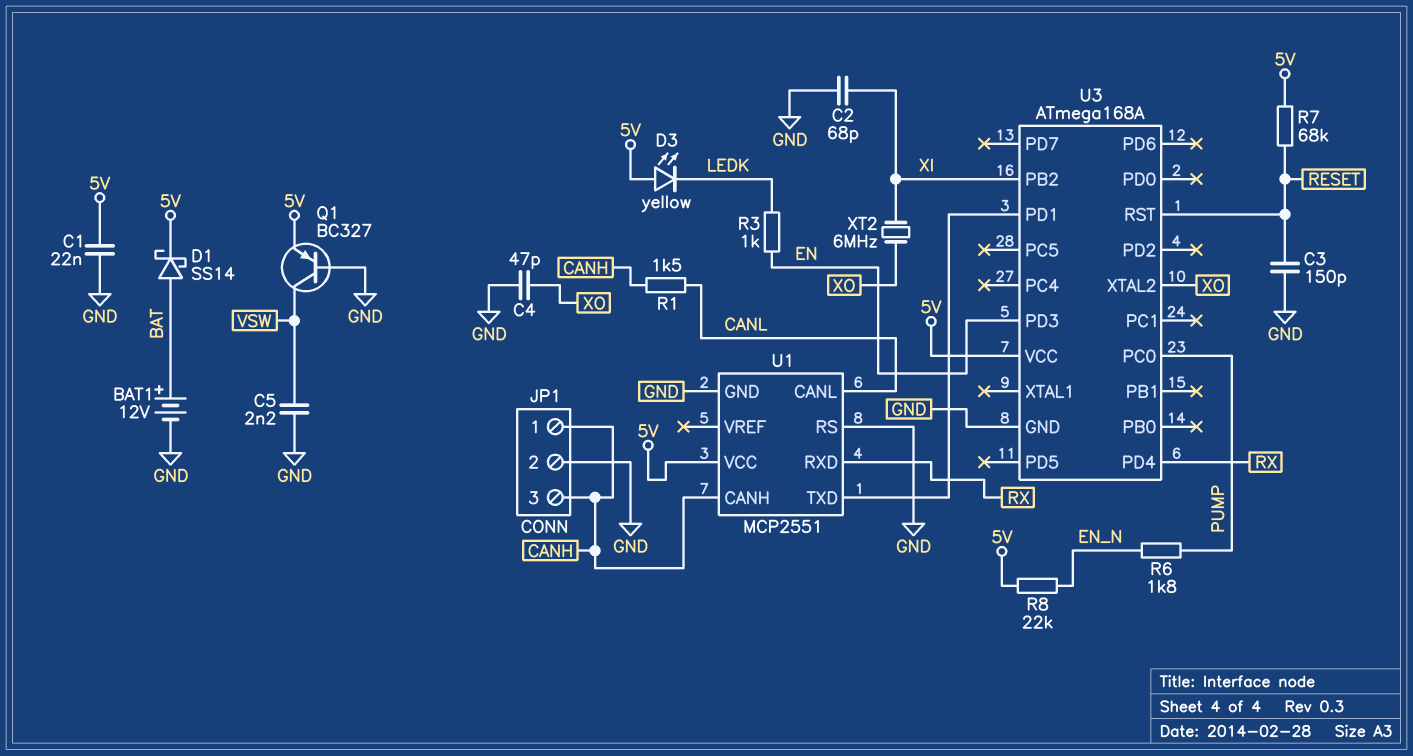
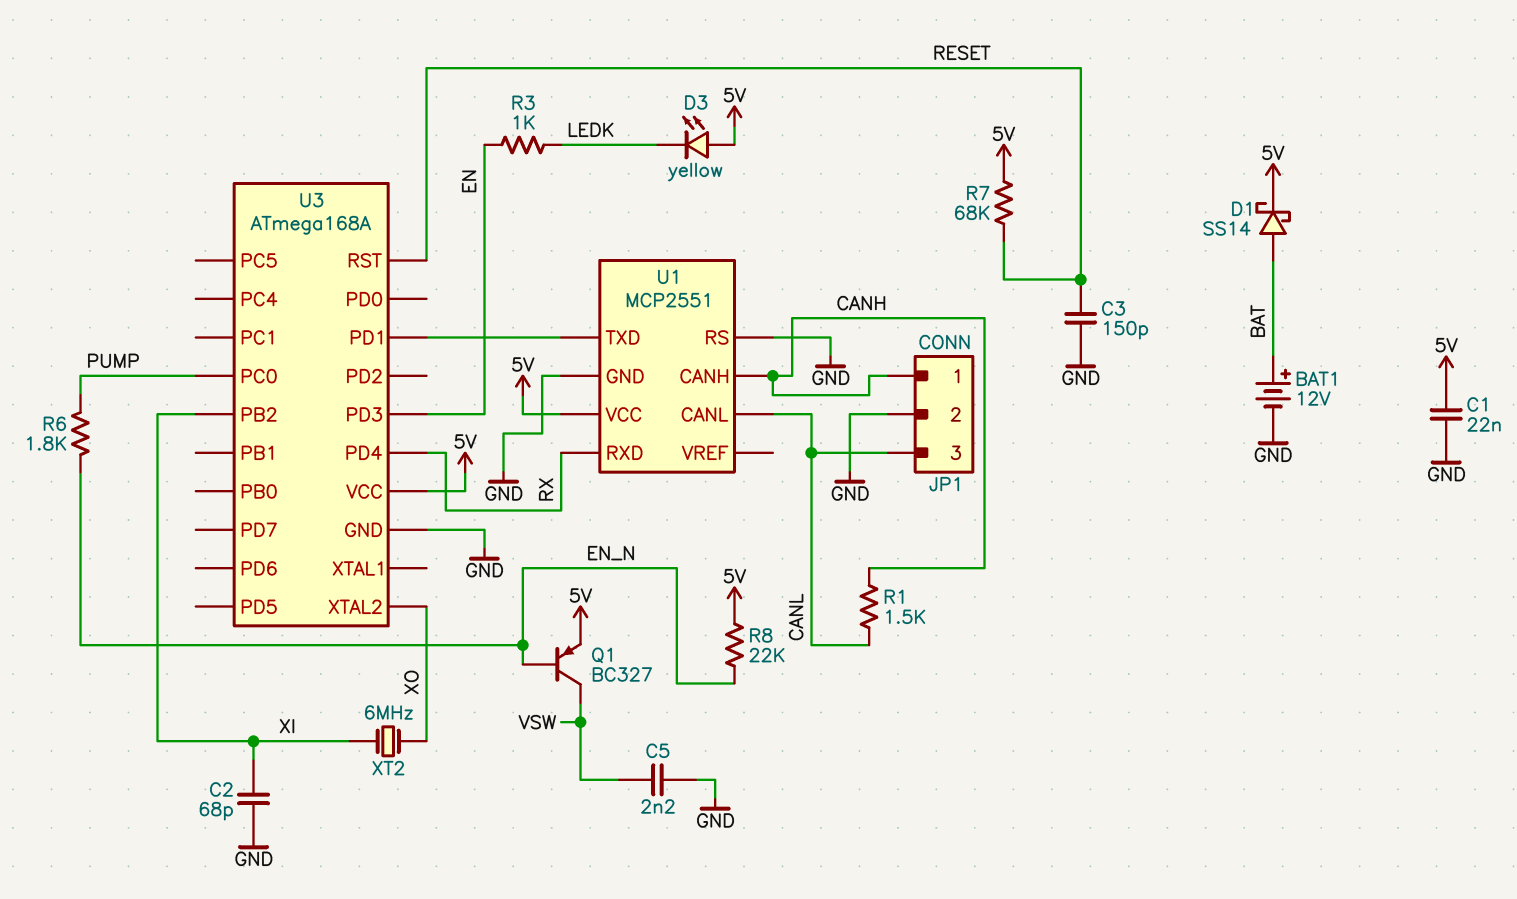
C4: 47pF (GND, XO) -> none
JP1 pin 3: CANH -> CANL
Q1: PNP BC327 (B GND, C VSW, E 5V) -> PNP BC327 (B EN_N, C VSW, E 5V)

